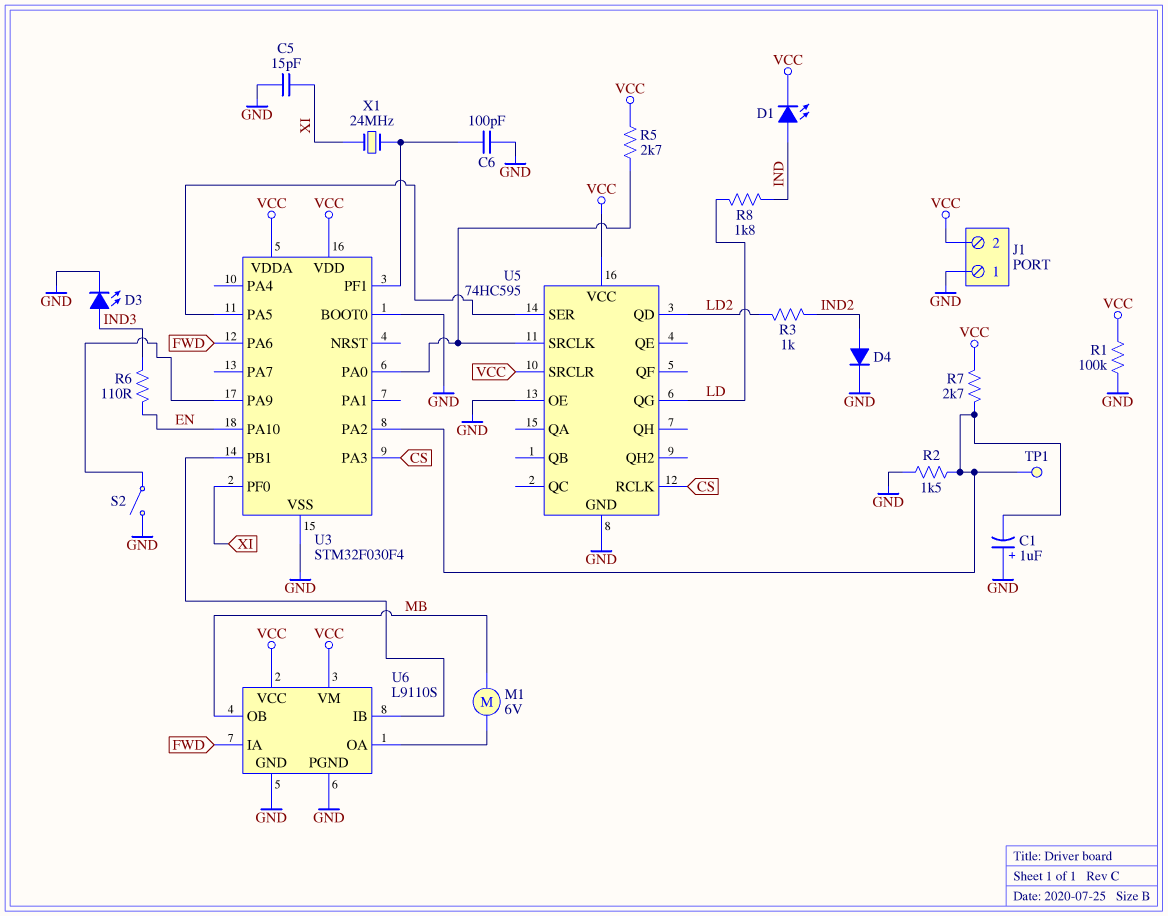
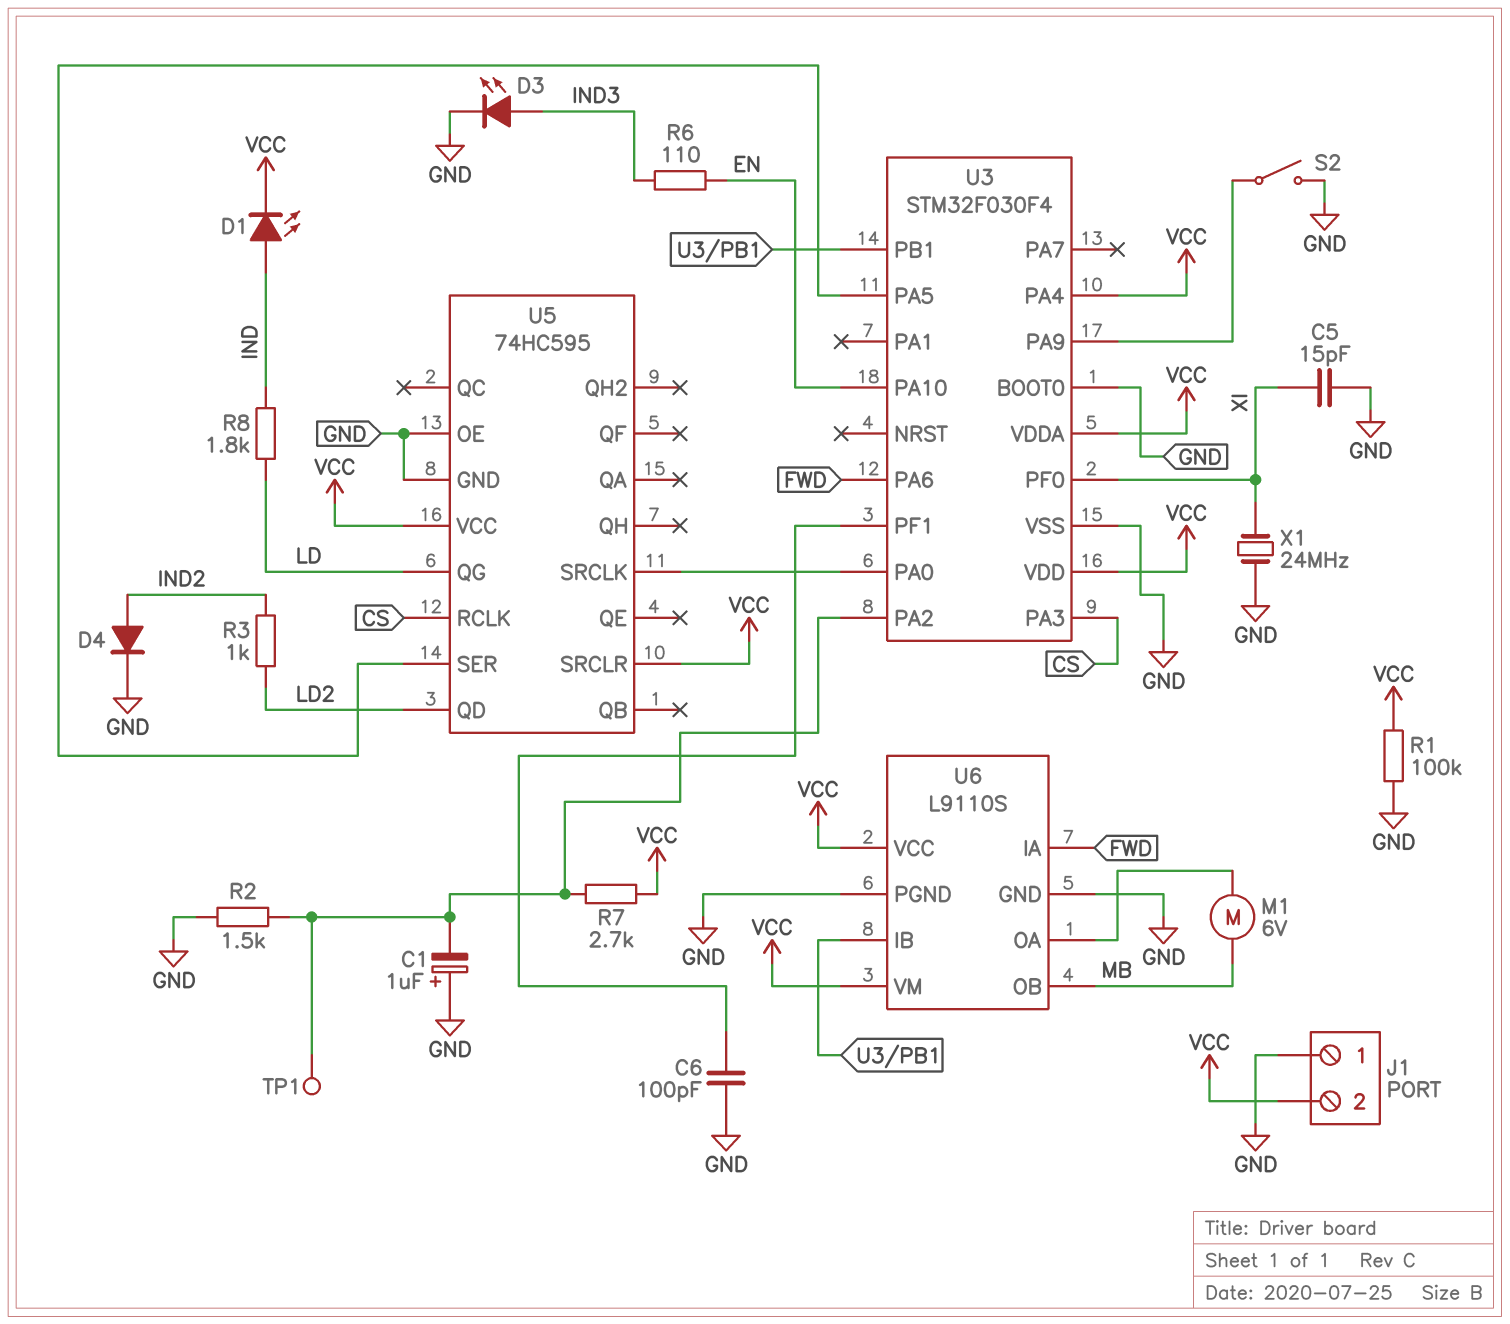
R5: 2.7k (U3/PA0, VCC) -> none
U3 pin PA4: none -> VCC
X1: 24MHz (U3/PF1, XI) -> 24MHz (GND, XI)

